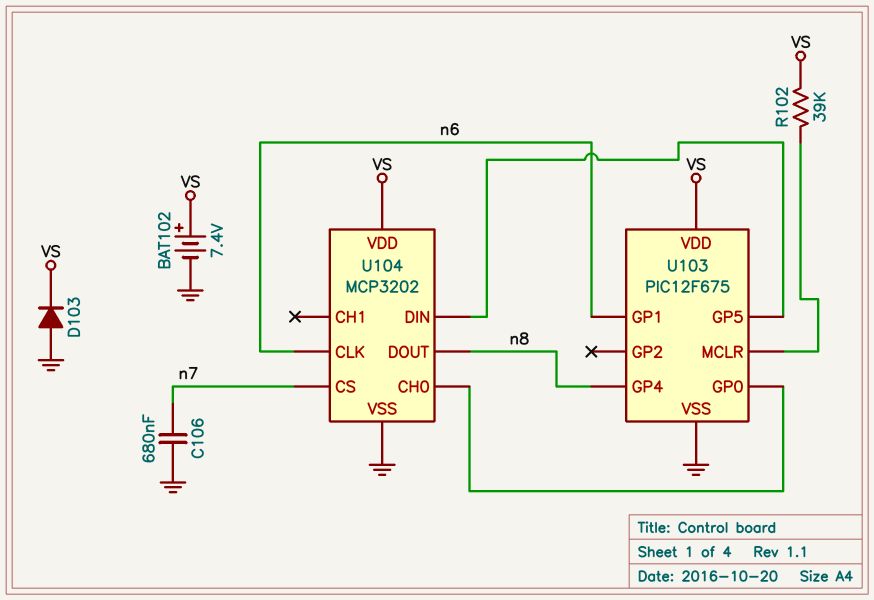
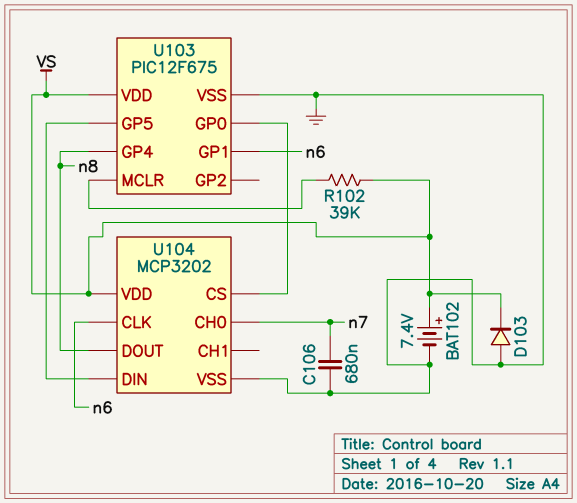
U104 pin CH0: U103/GP0 -> n7
U104 pin CS: n7 -> U103/GP0

